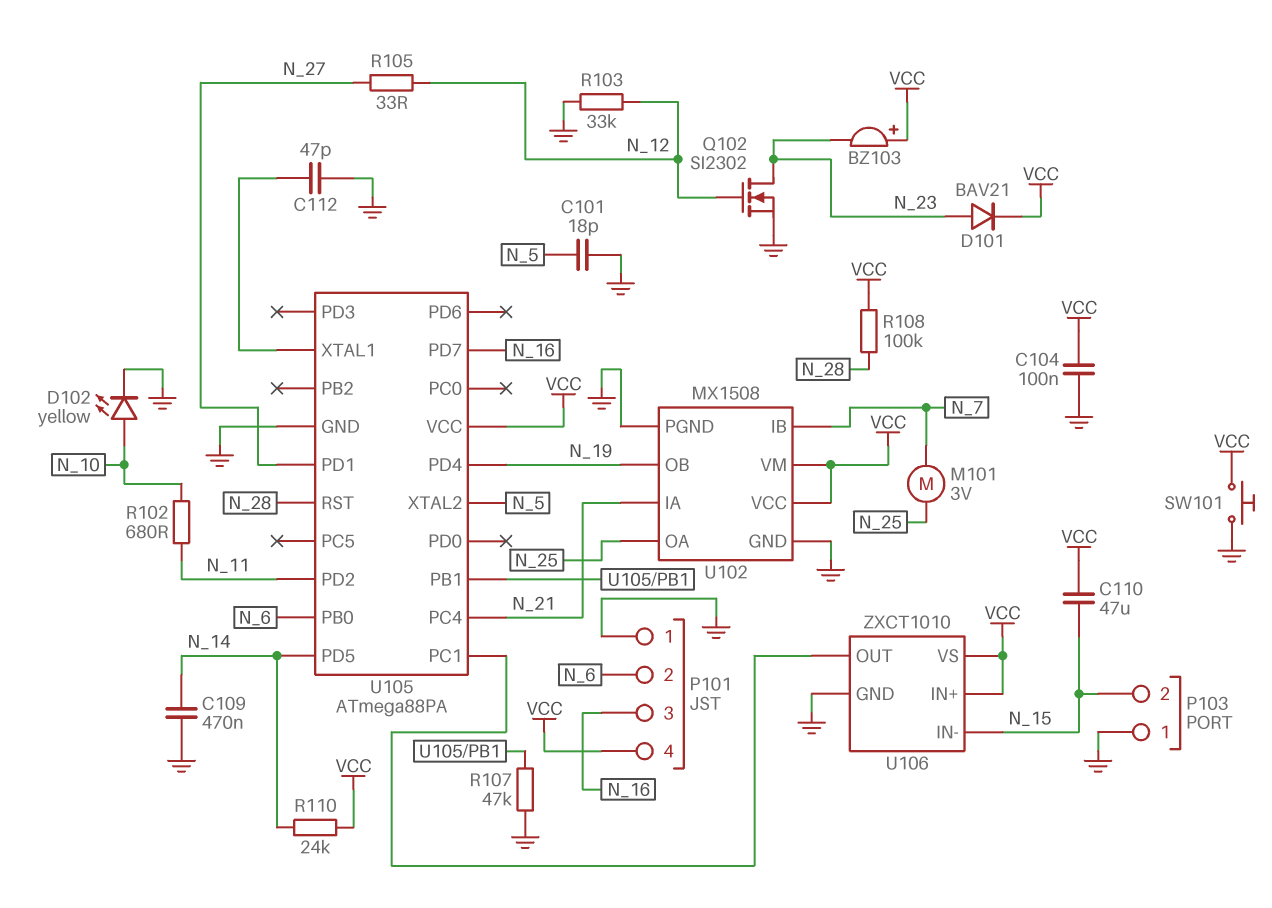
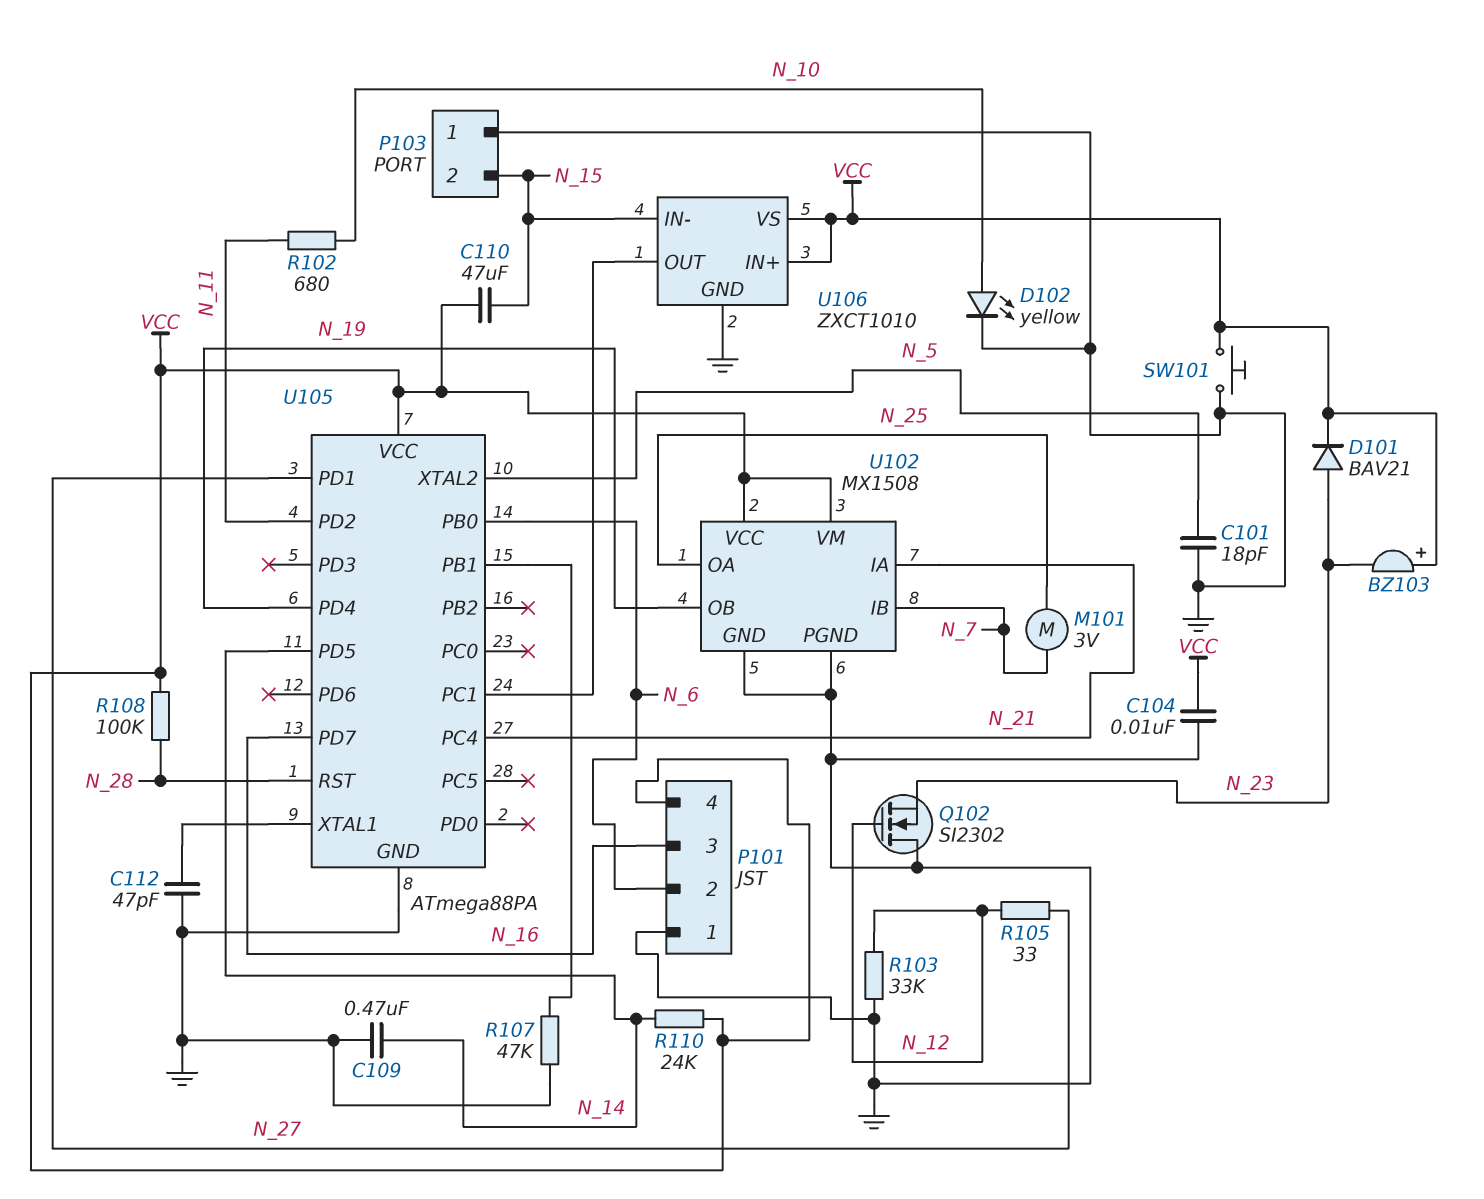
C104: 100nF (GND, VCC) -> 10nF (GND, VCC)
Q102: NMOS SI2302 (G N_12, D N_23, S GND) -> NMOS SI2302 (G N_12, D GND, S N_23)

